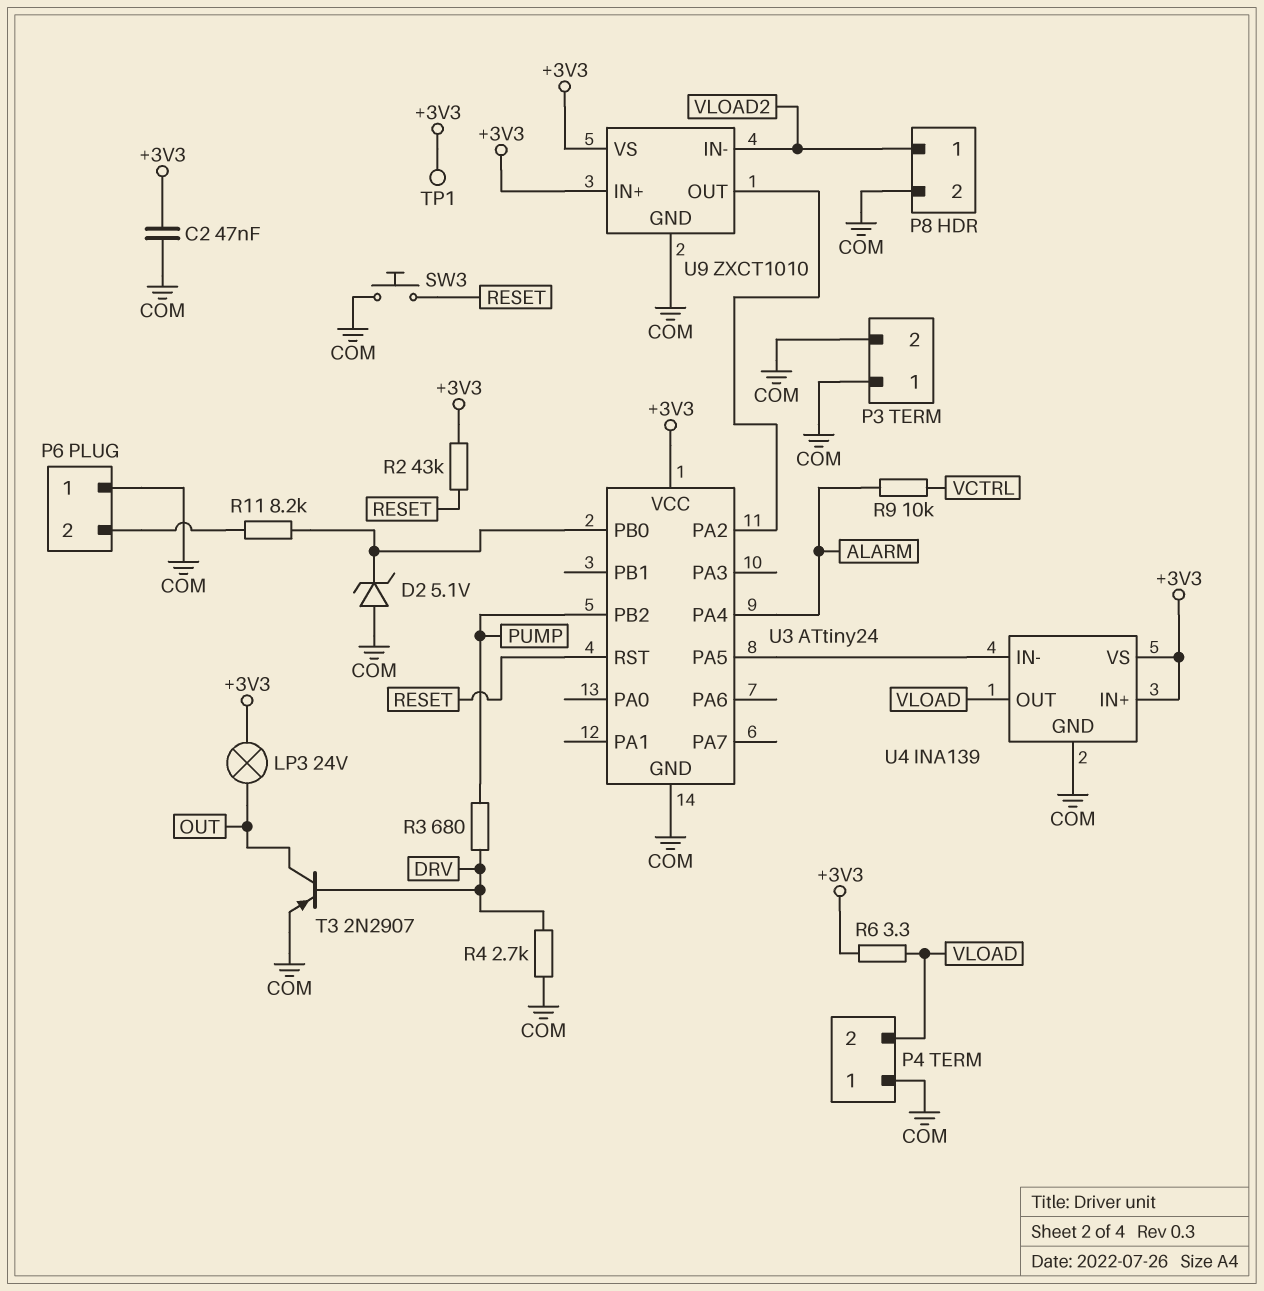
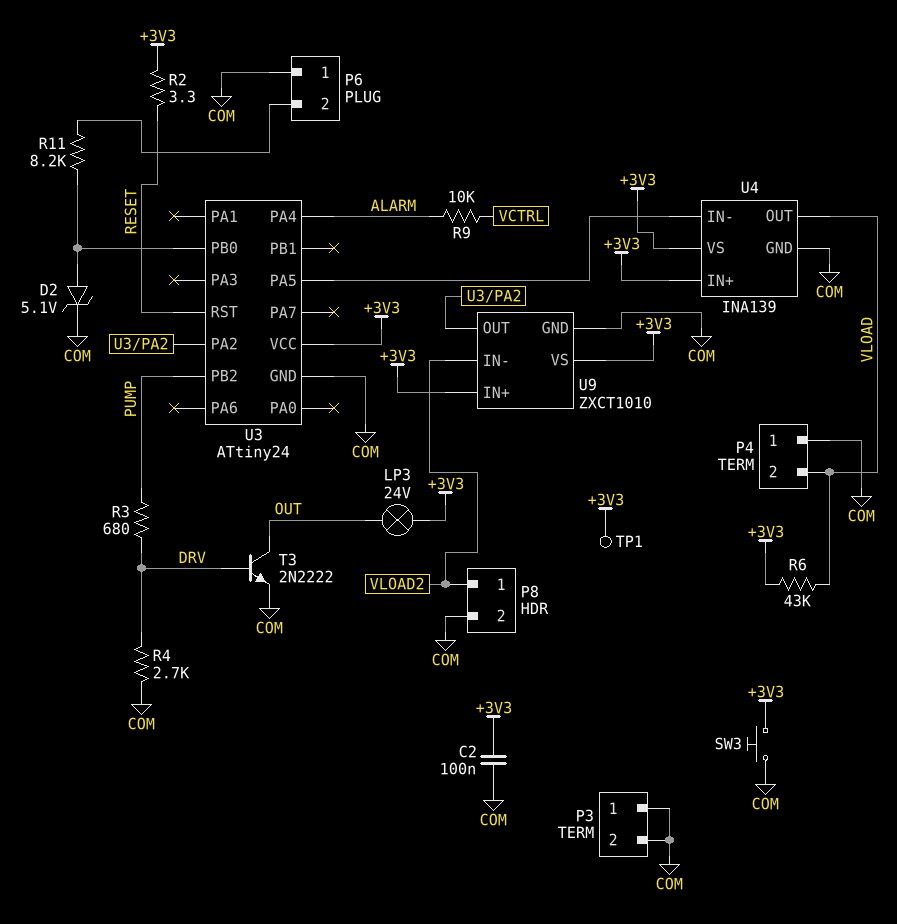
C2: 47nF (+3V3, COM) -> 100nF (+3V3, COM)
D2: zener 5.1V (A COM, K U3/PB0) -> zener 5.1V (A U3/PB0, K COM)
R2: 43k (+3V3, RESET) -> 3.3 (+3V3, RESET)
R6: 3.3 (+3V3, VLOAD) -> 43k (+3V3, VLOAD)
SW3: button (COM, RESET) -> button (+3V3, COM)
T3: PNP 2N2907 (B DRV, C OUT, E COM) -> NPN 2N2222 (B DRV, C OUT, E COM)

